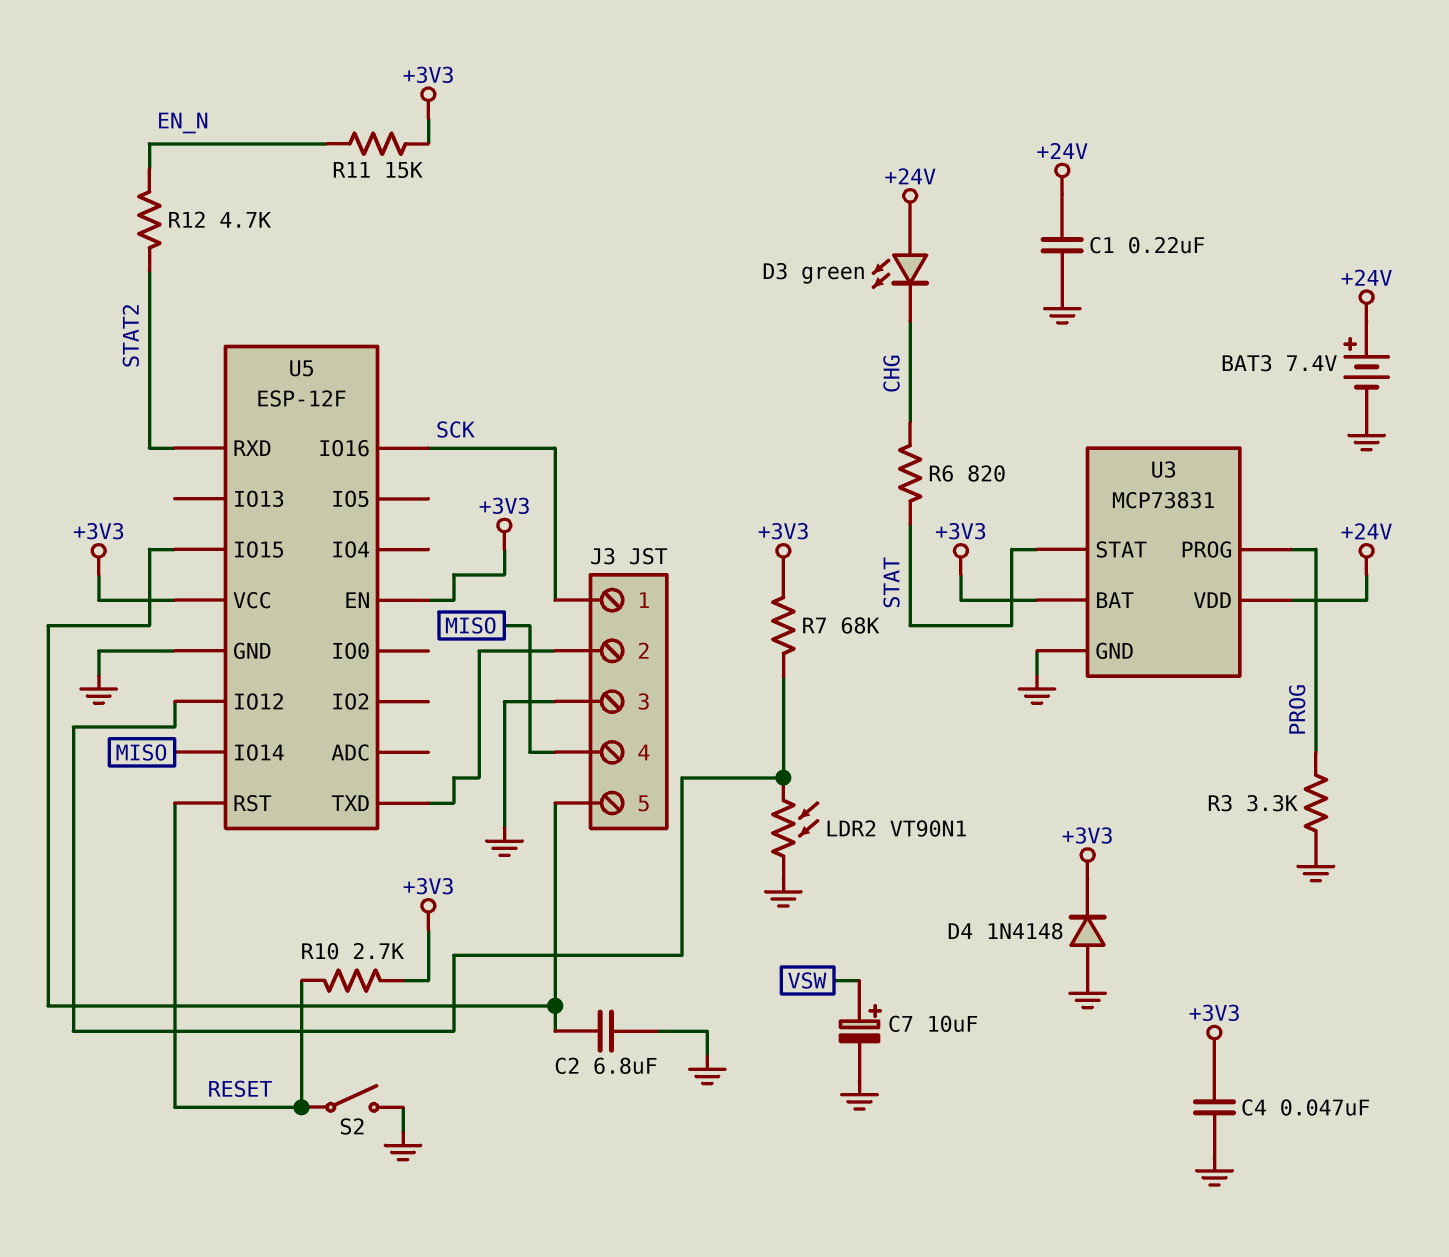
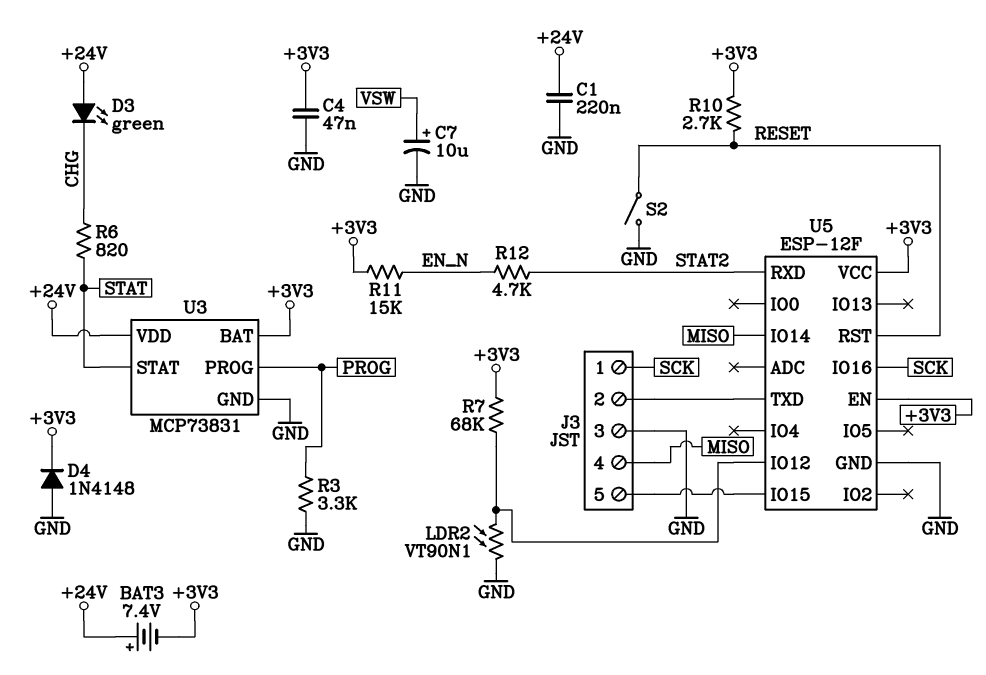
BAT3: 7.4V (plus +24V, minus GND) -> 7.4V (plus +24V, minus +3V3)
C2: 6.8uF (GND, J3/5) -> none

